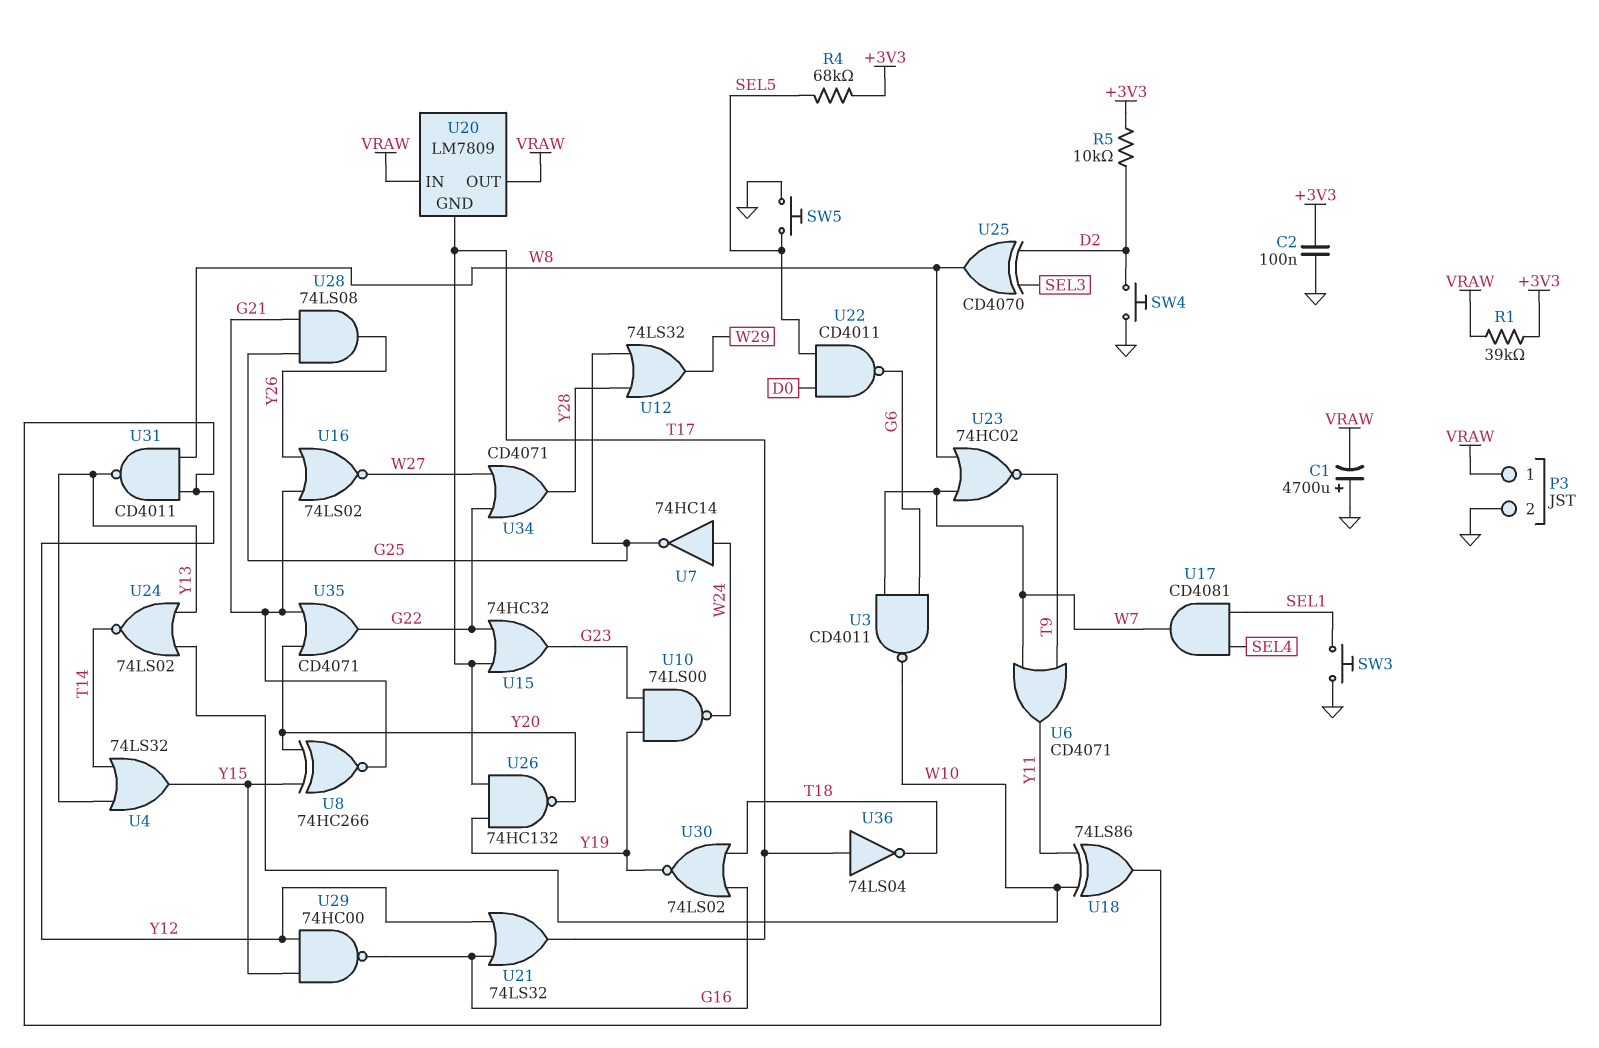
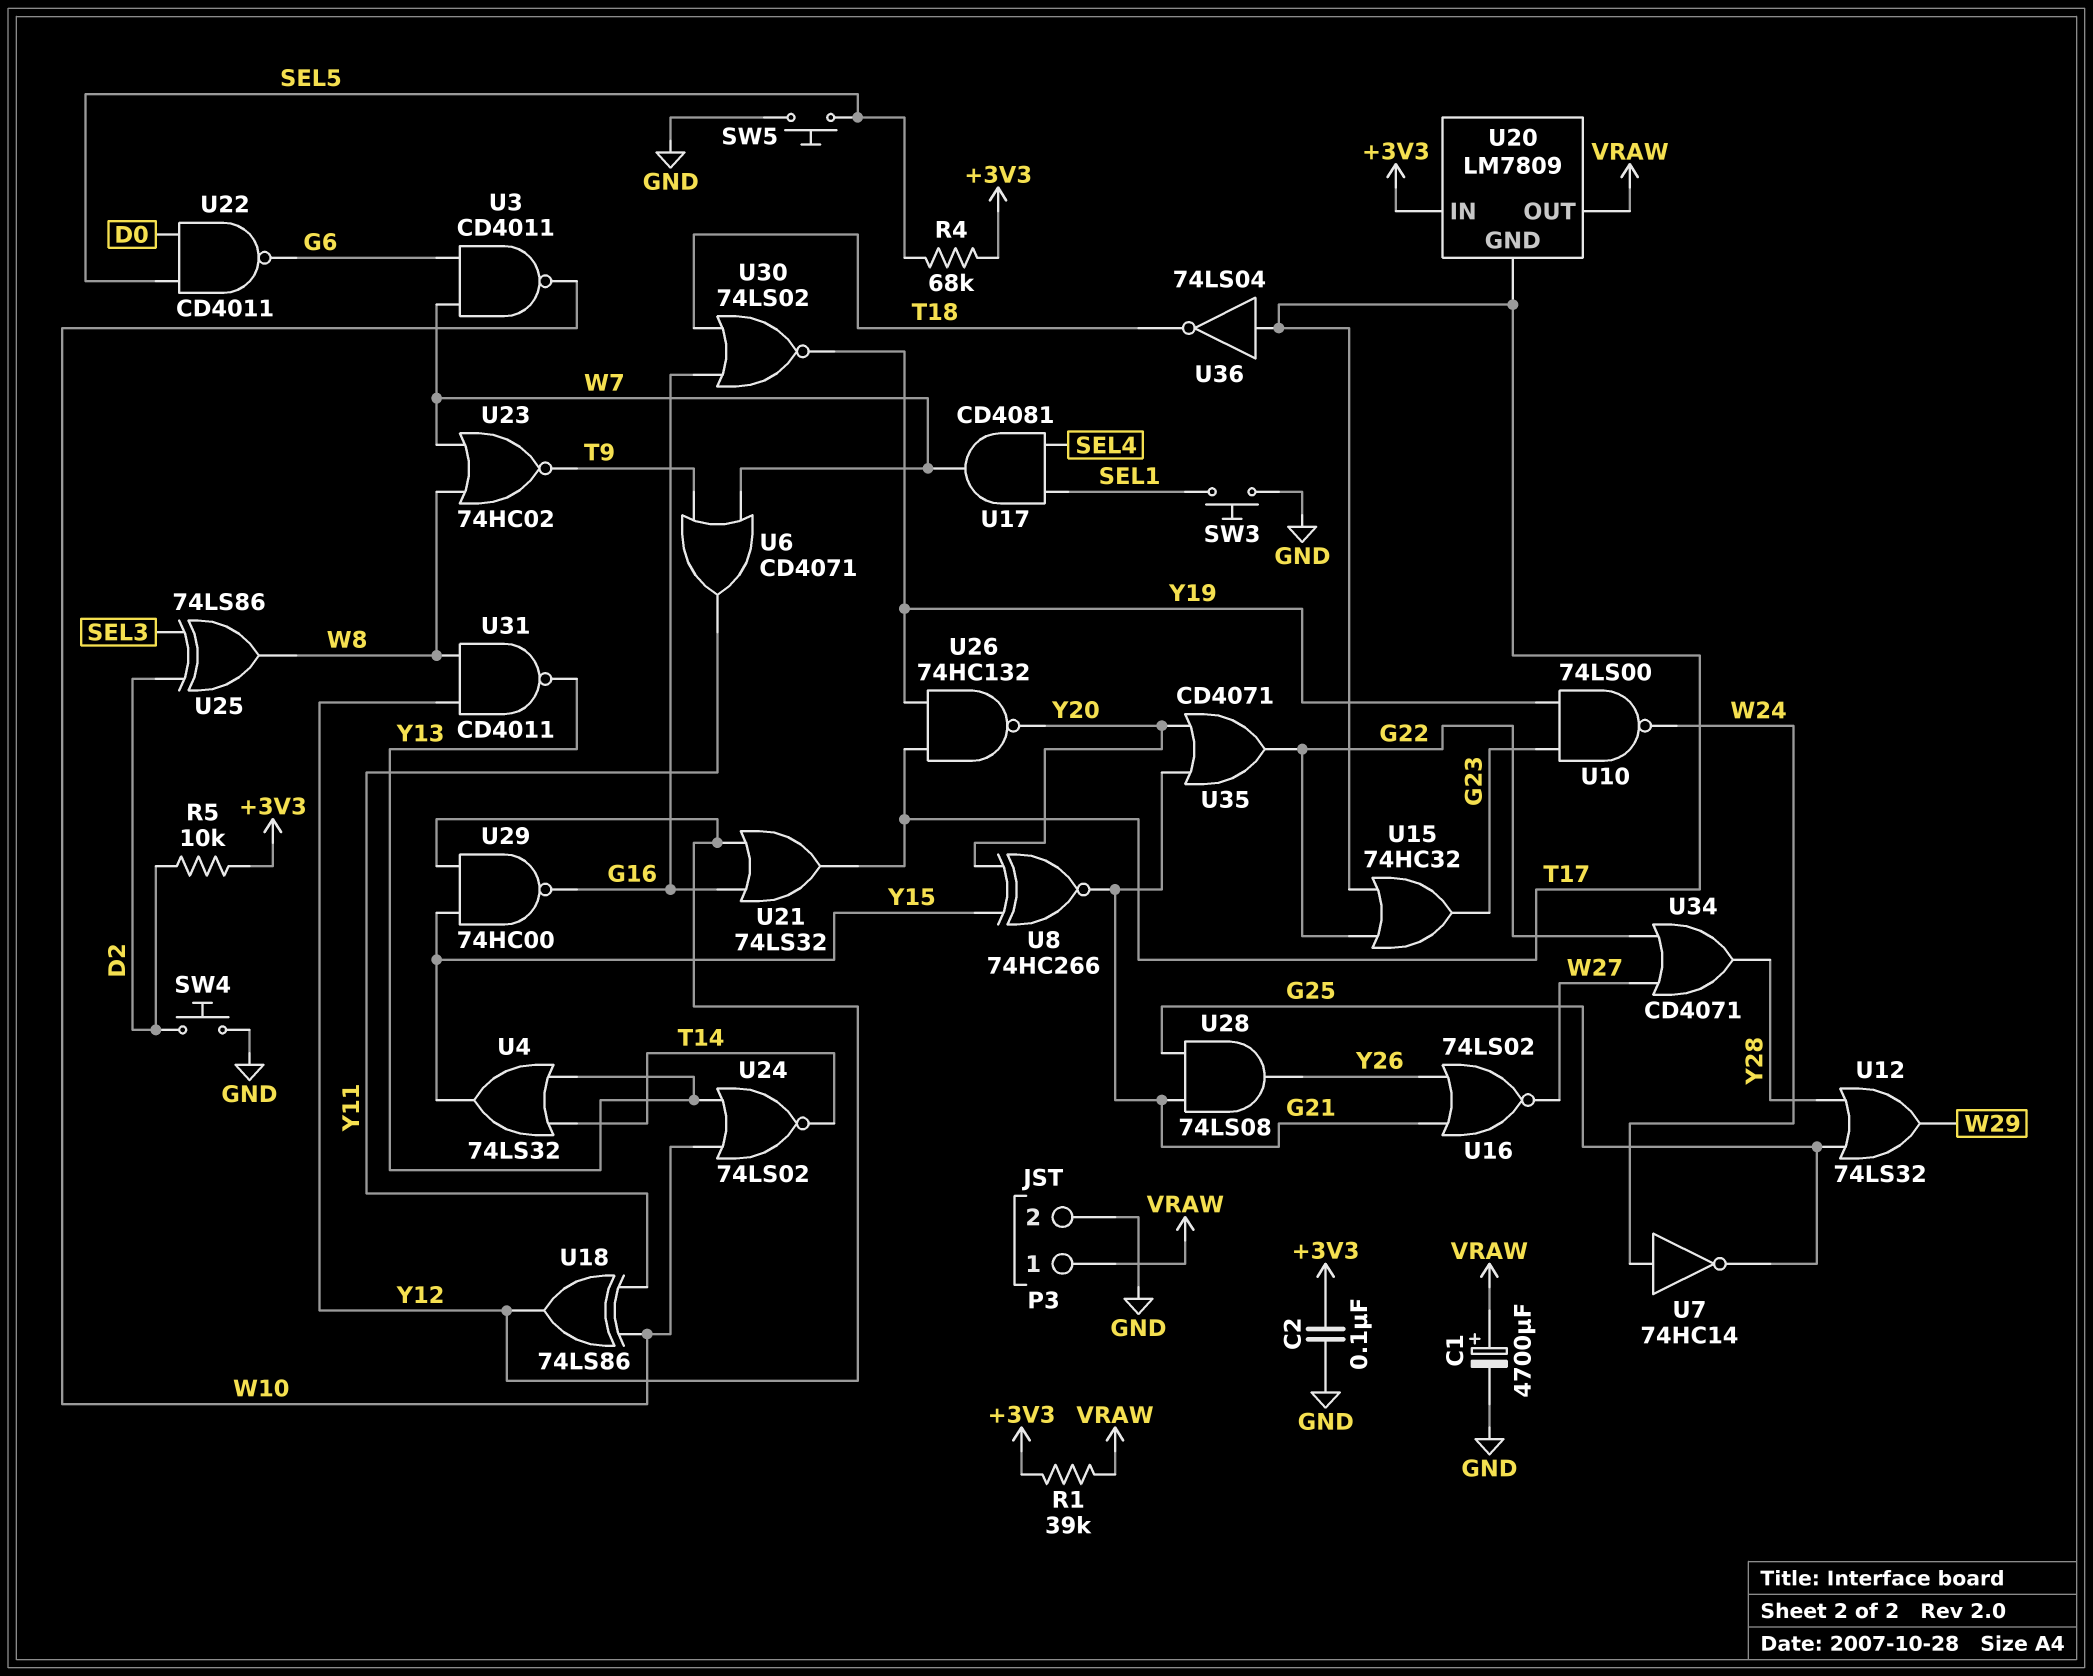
C1: 4700uF (plus GND, minus VRAW) -> 4700uF (plus VRAW, minus GND)
U20 pin IN: VRAW -> +3V3
U25: XOR CD4070 (in D2, in SEL3, out W8) -> XOR 74LS86 (in D2, in SEL3, out W8)

